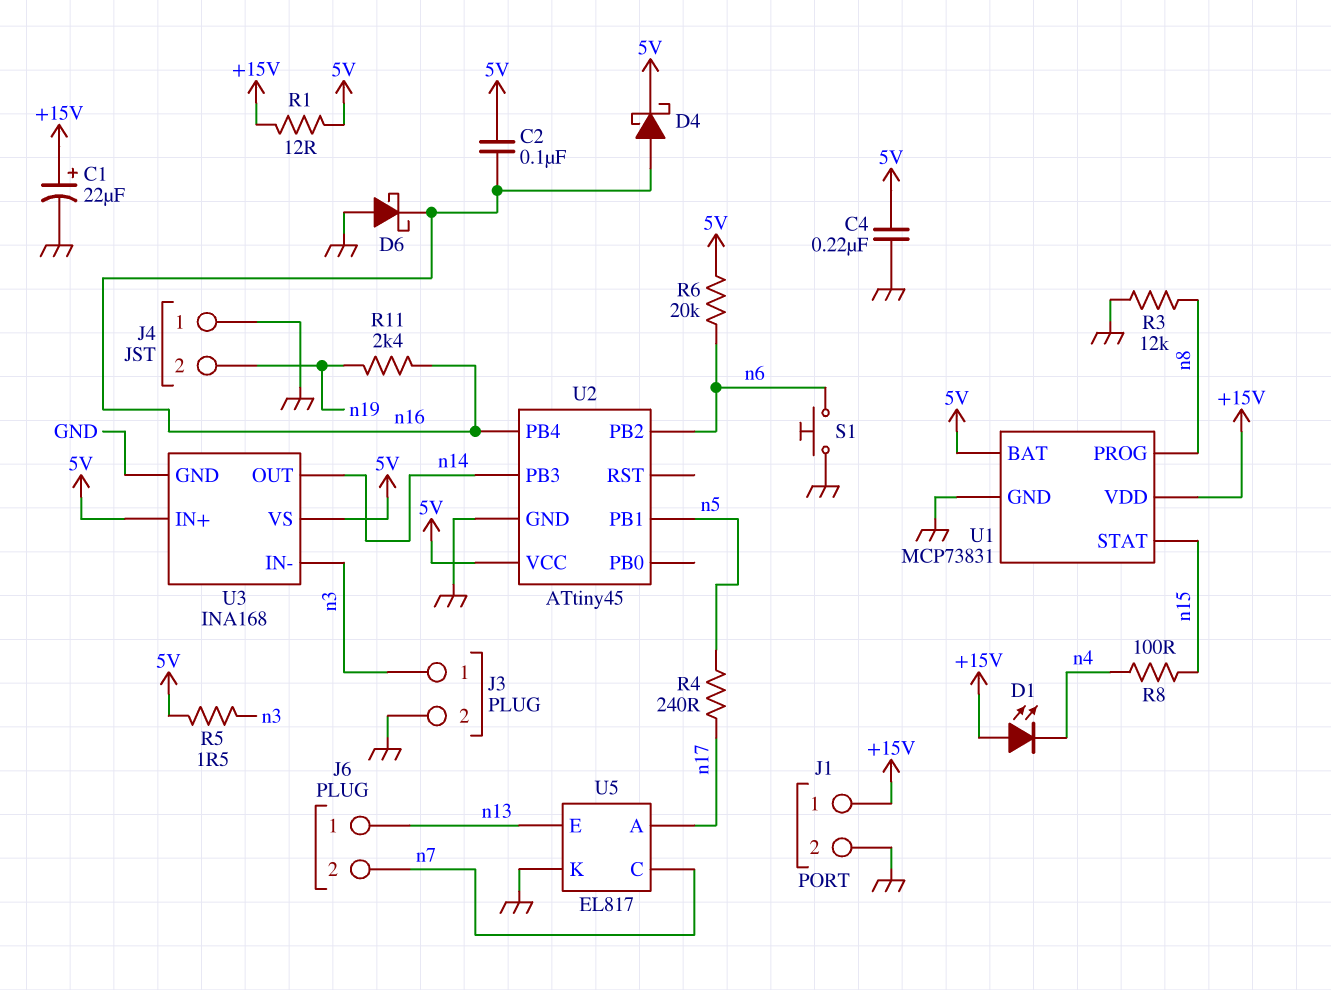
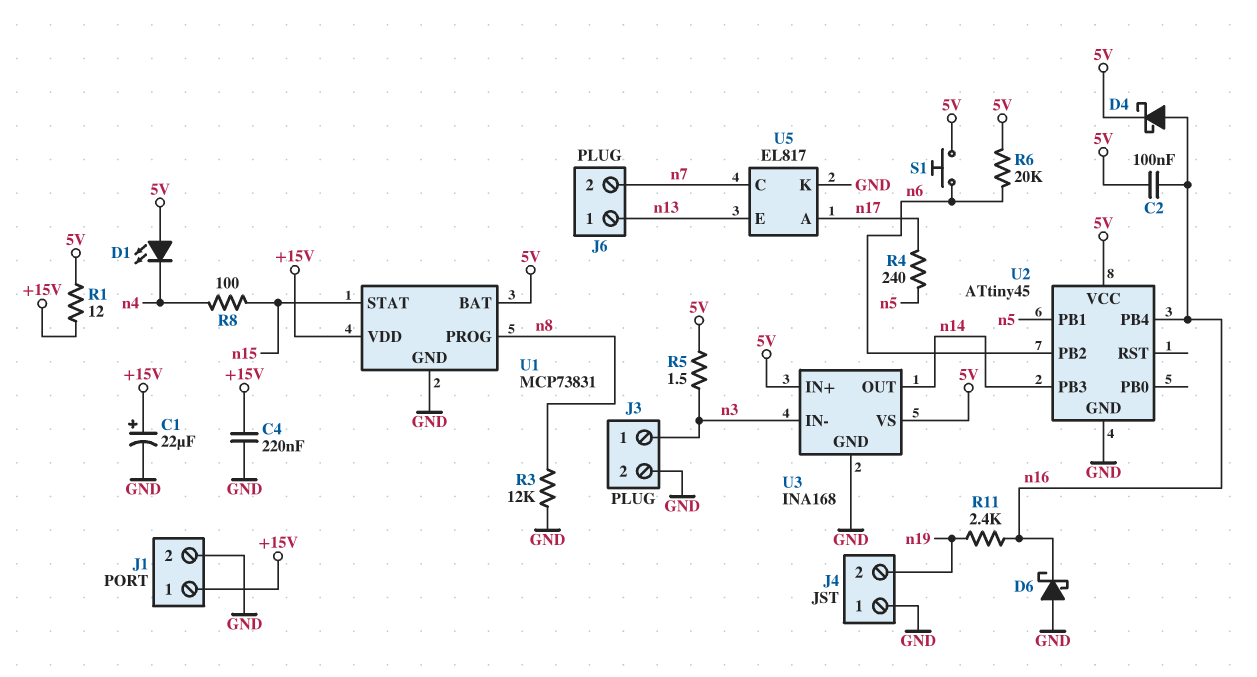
C4: 220nF (5V, GND) -> 220nF (+15V, GND)
D1: LED (A +15V, K n4) -> LED (A 5V, K n4)
S1: button (GND, n6) -> button (5V, n6)

